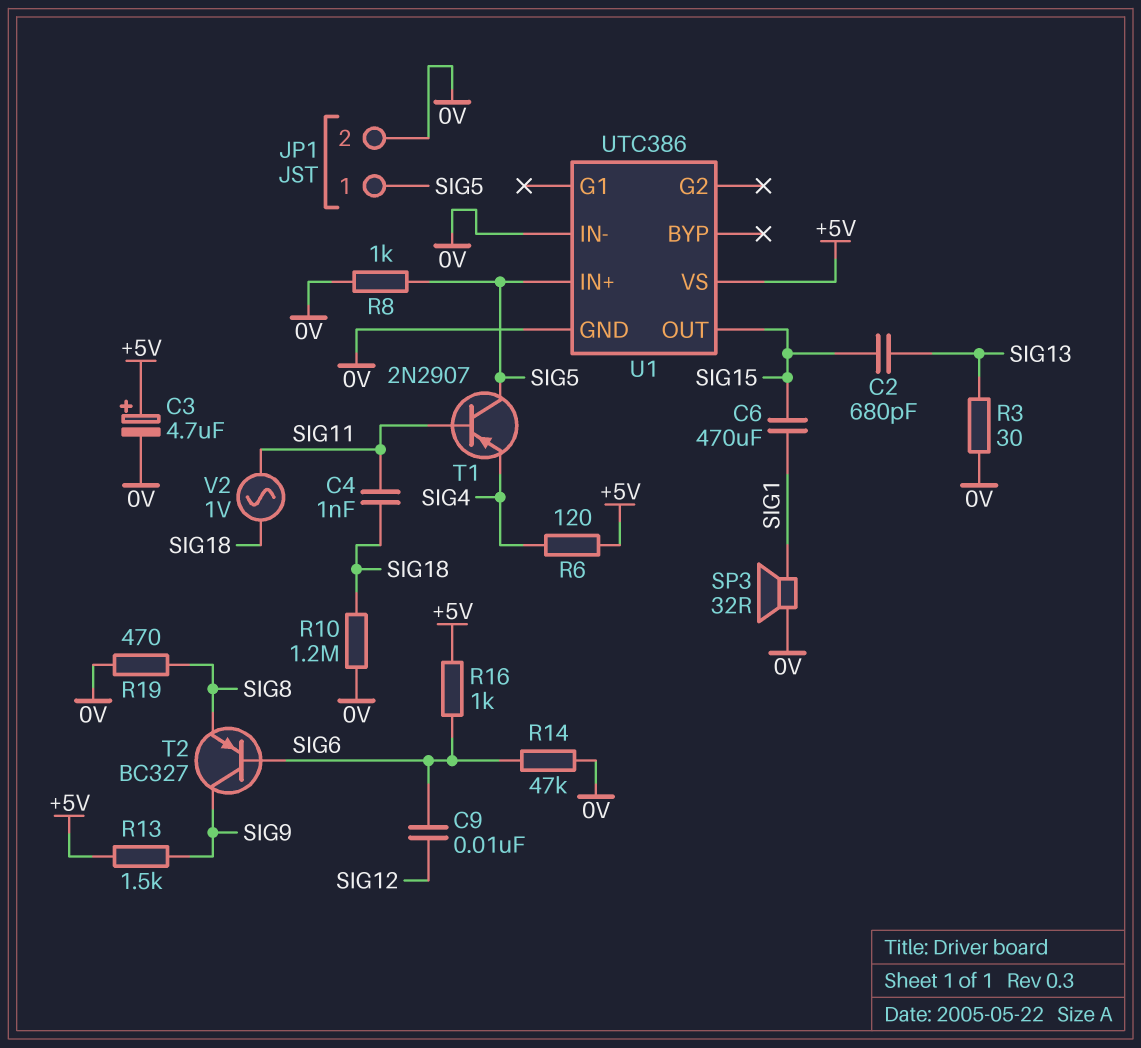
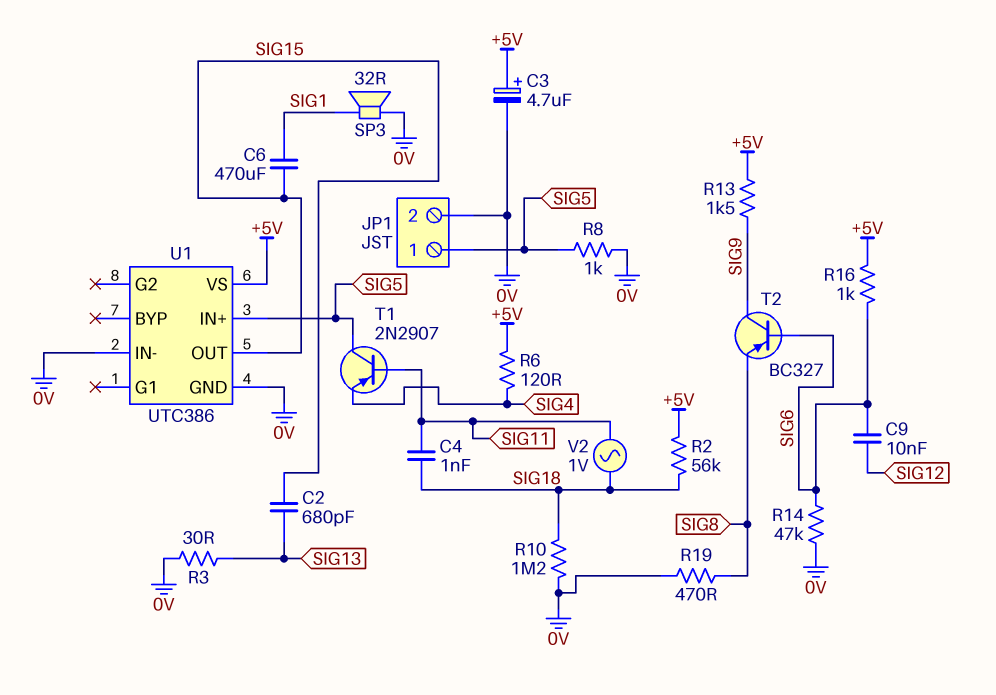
R2: none -> 56k (+5V, SIG18)

